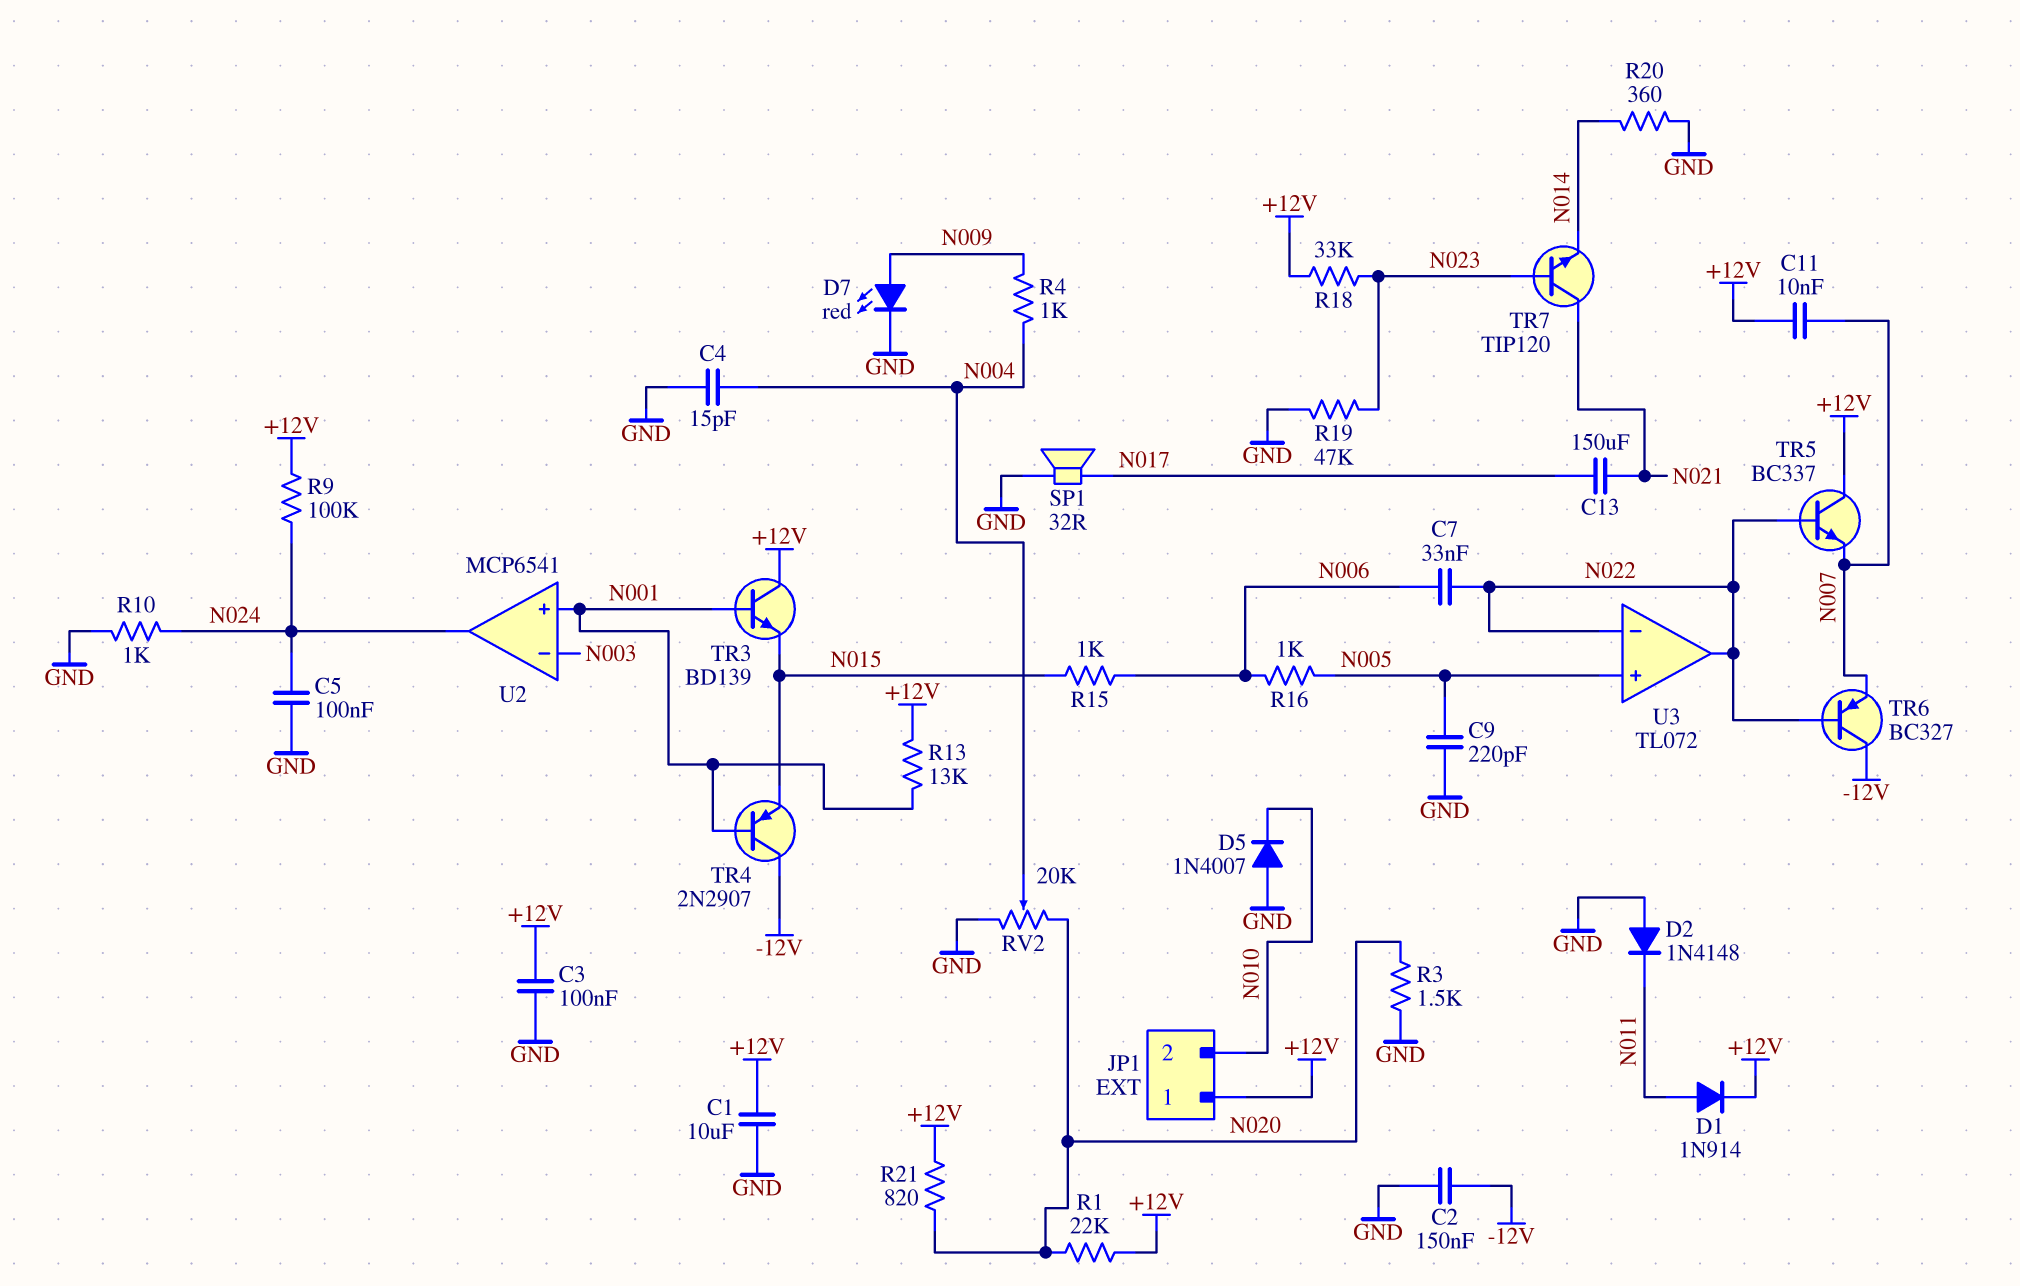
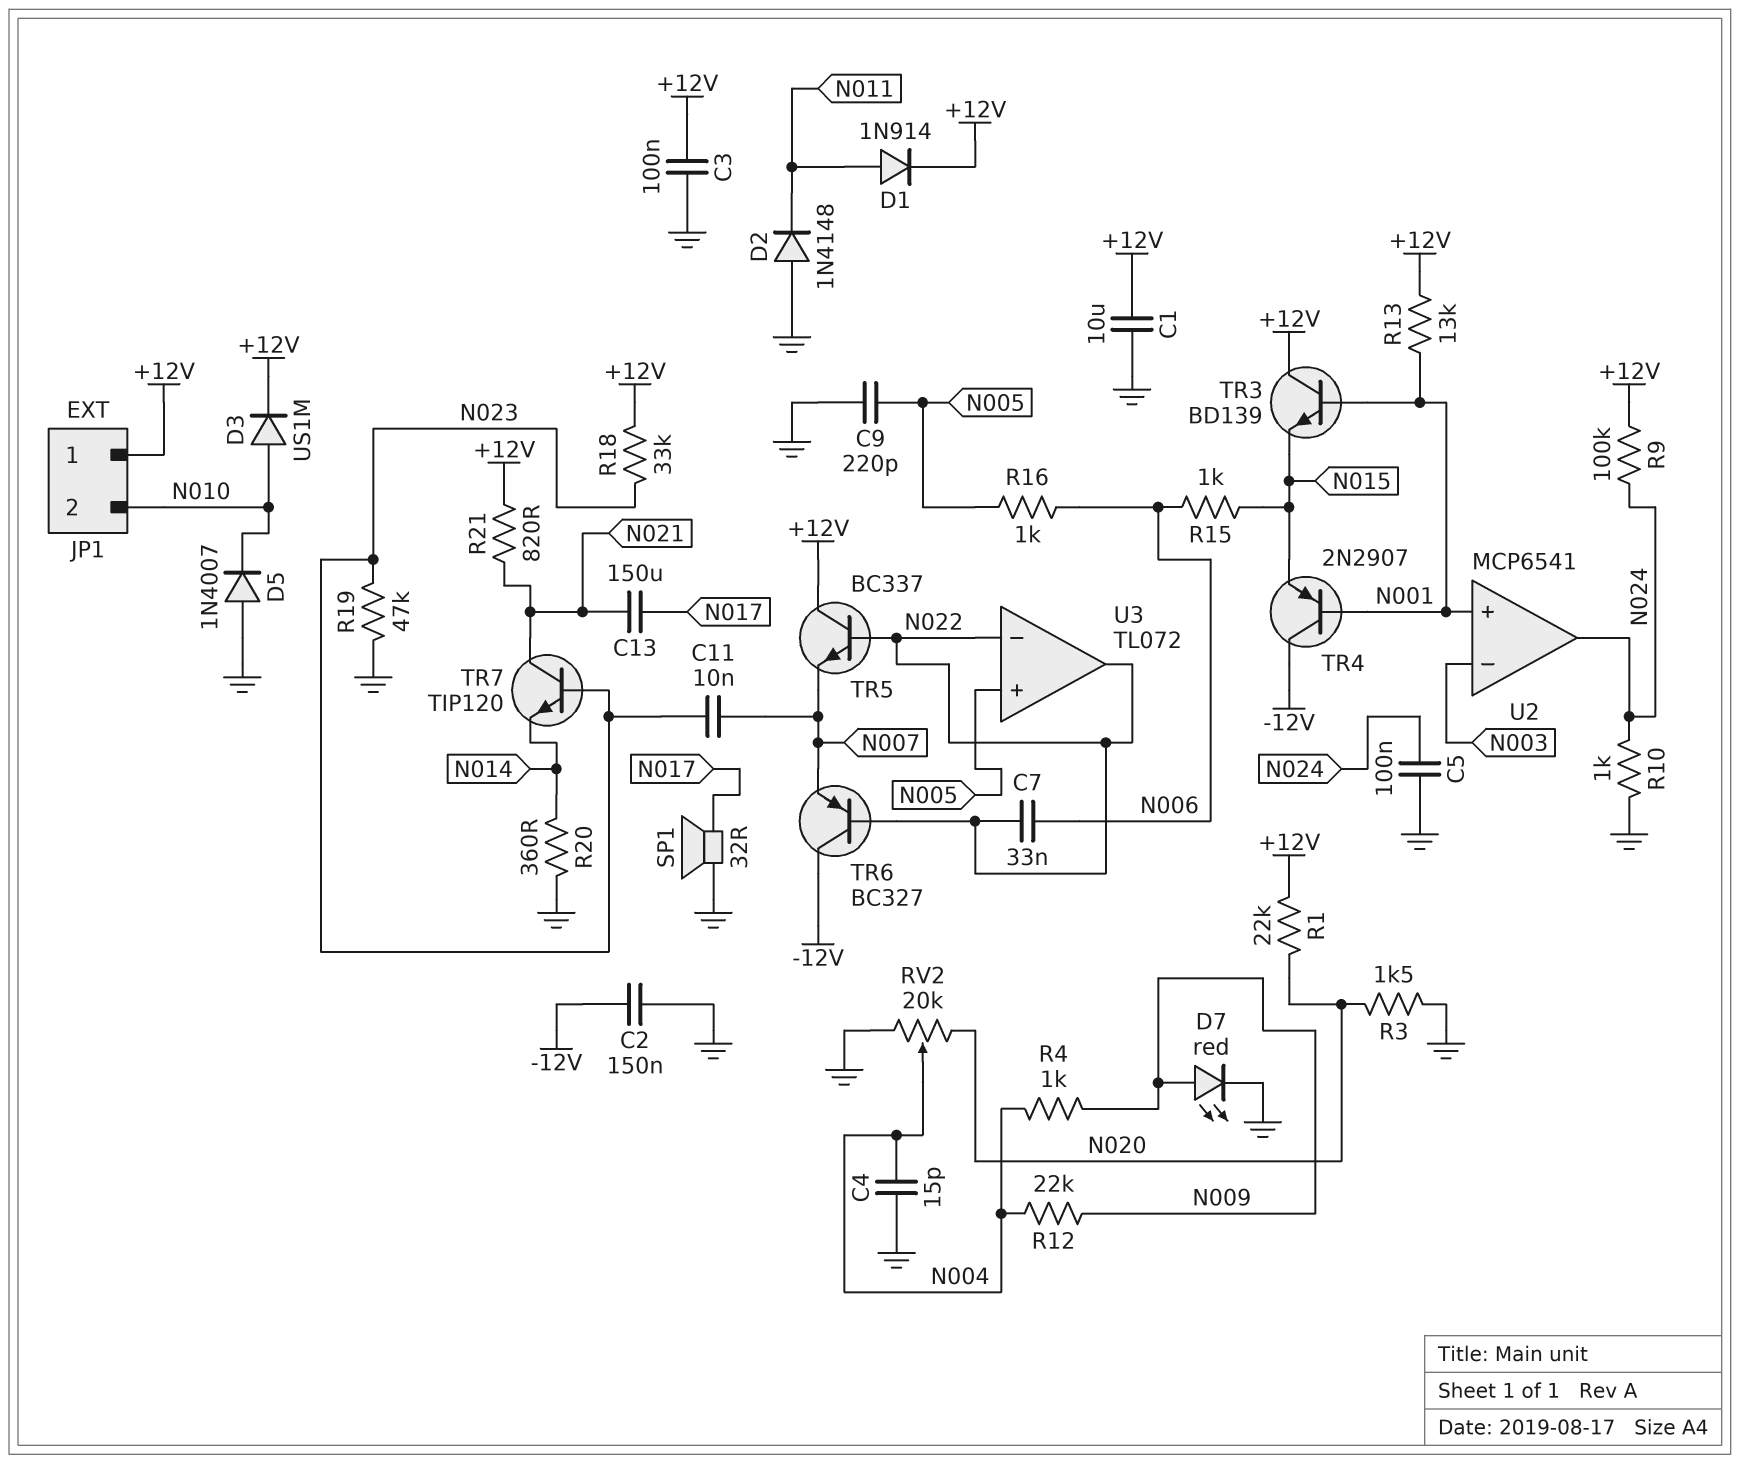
C11: 10nF (+12V, N007) -> 10nF (N007, N023)
D3: none -> diode US1M (A N010, K +12V)
R12: none -> 22k (N004, N009)
R21: 820 (+12V, N020) -> 820 (+12V, N021)

